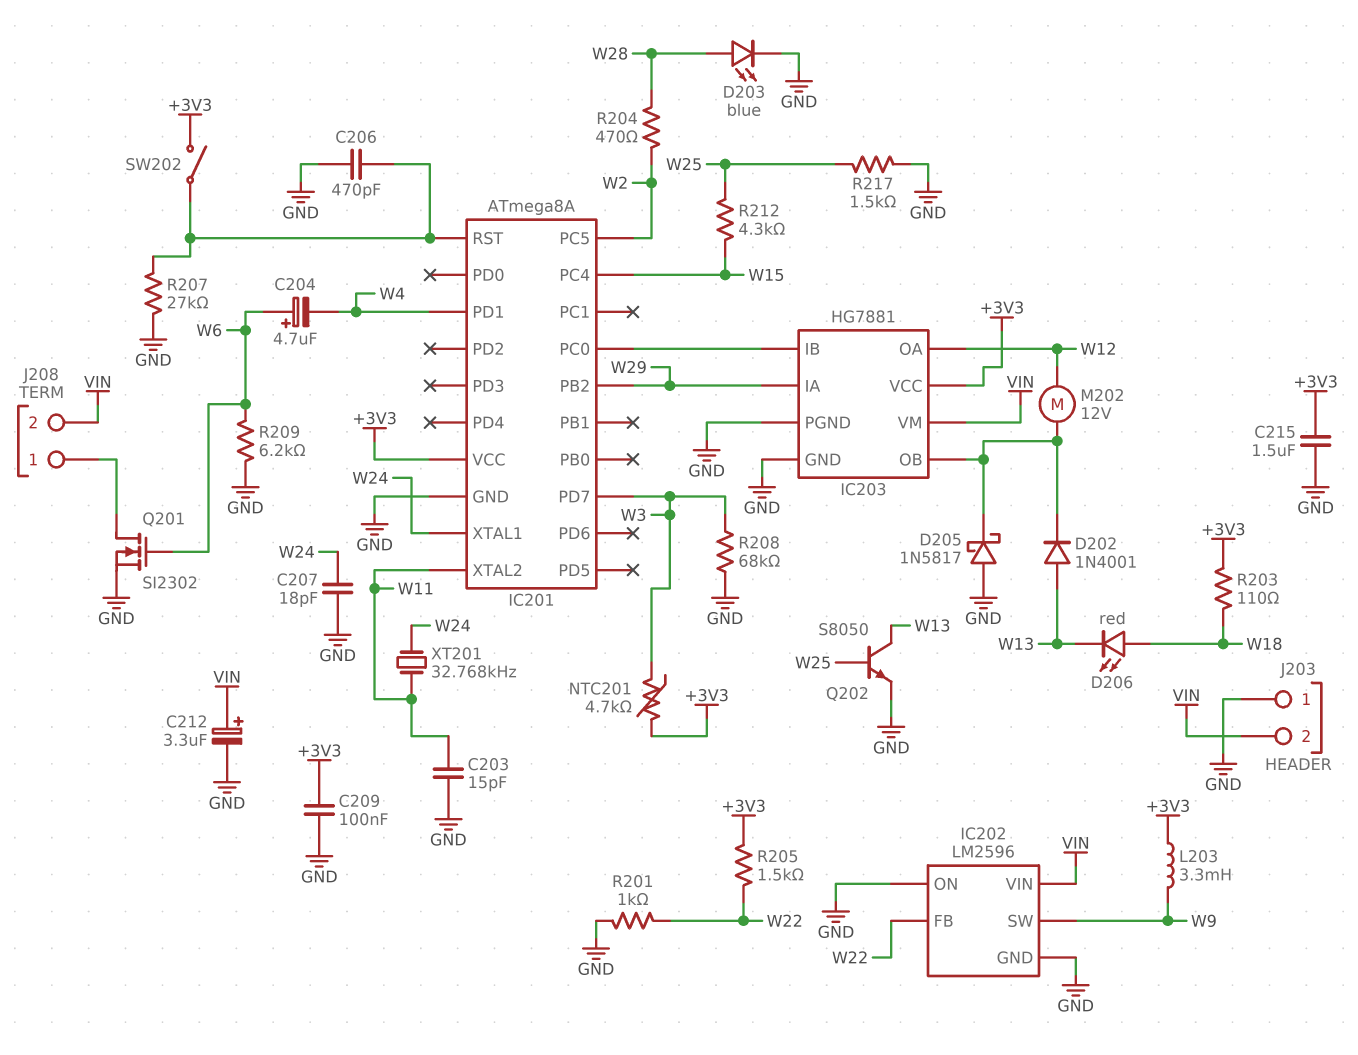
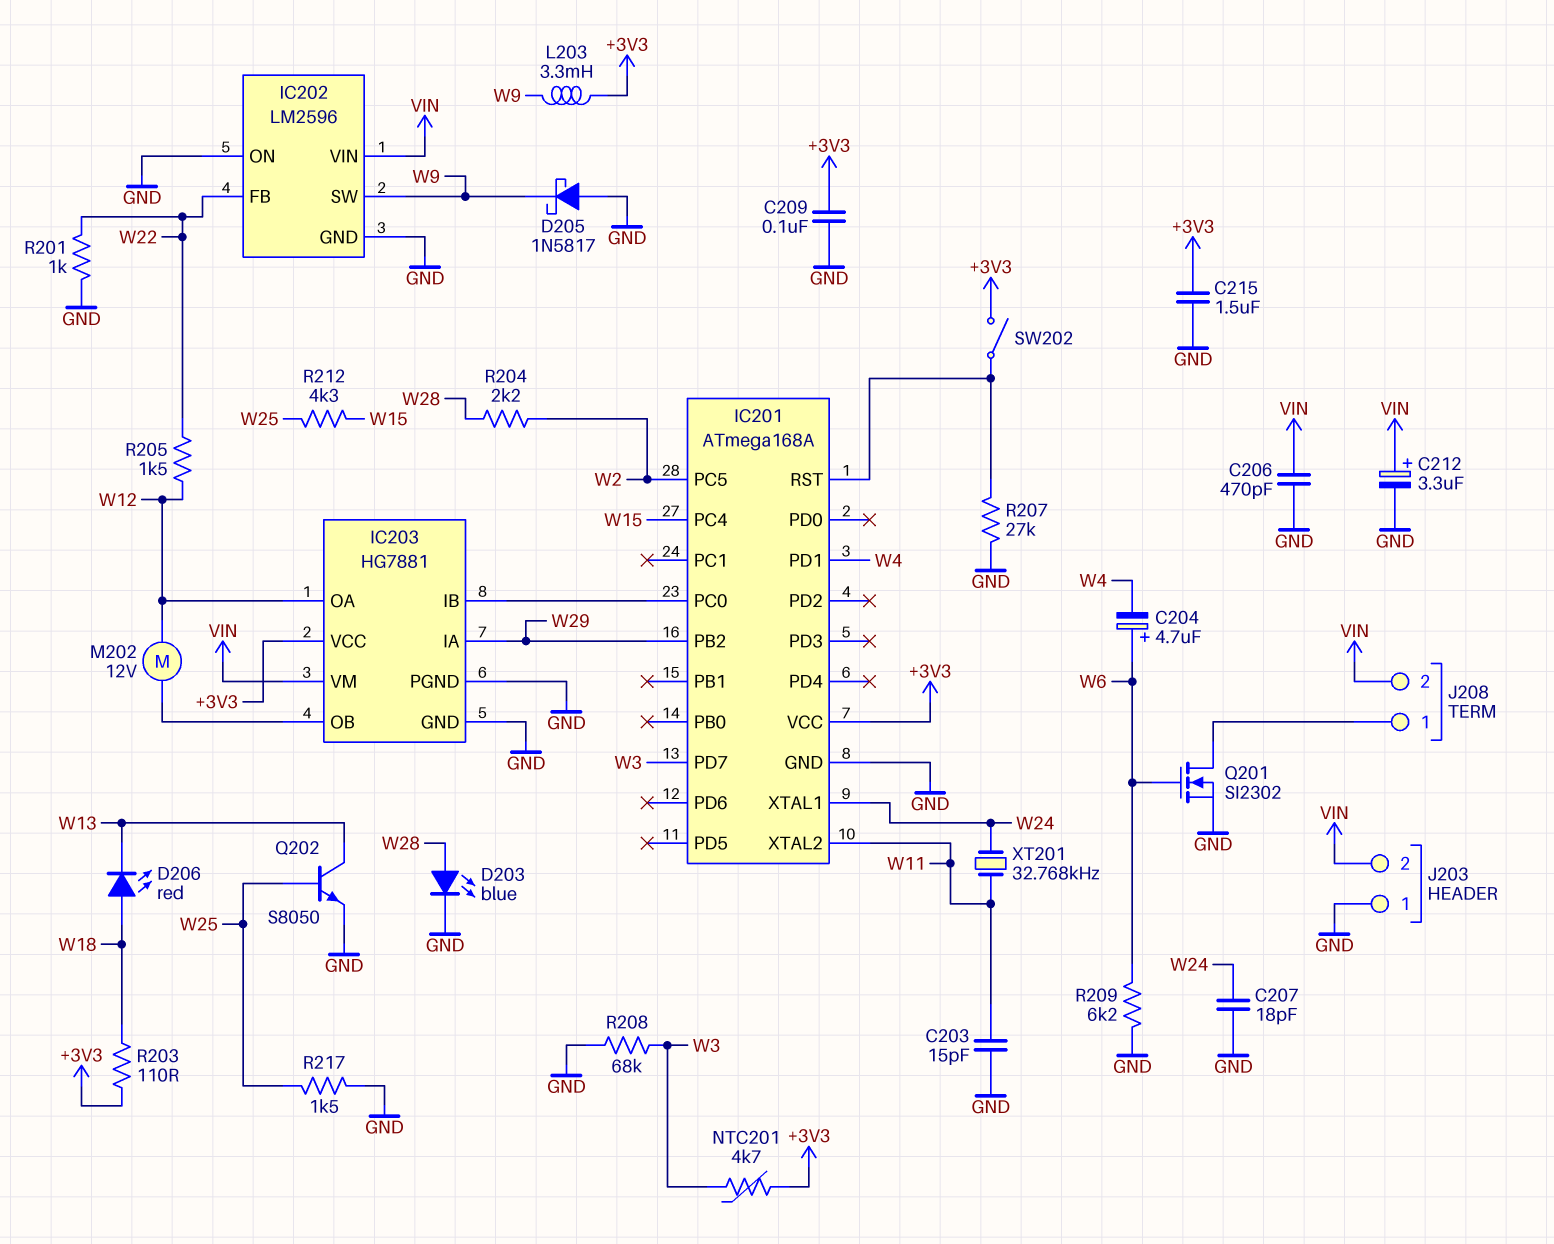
C206: 470pF (GND, IC201/RST) -> 470pF (GND, VIN)
D202: diode 1N4001 (A W13, K IC203/OB) -> none
D205: schottky 1N5817 (A GND, K IC203/OB) -> schottky 1N5817 (A GND, K W9)
IC201: ATmega8A -> ATmega168A
R204: 470 (W2, W28) -> 2.2k (W2, W28)
R205: 1.5k (+3V3, W22) -> 1.5k (W12, W22)

